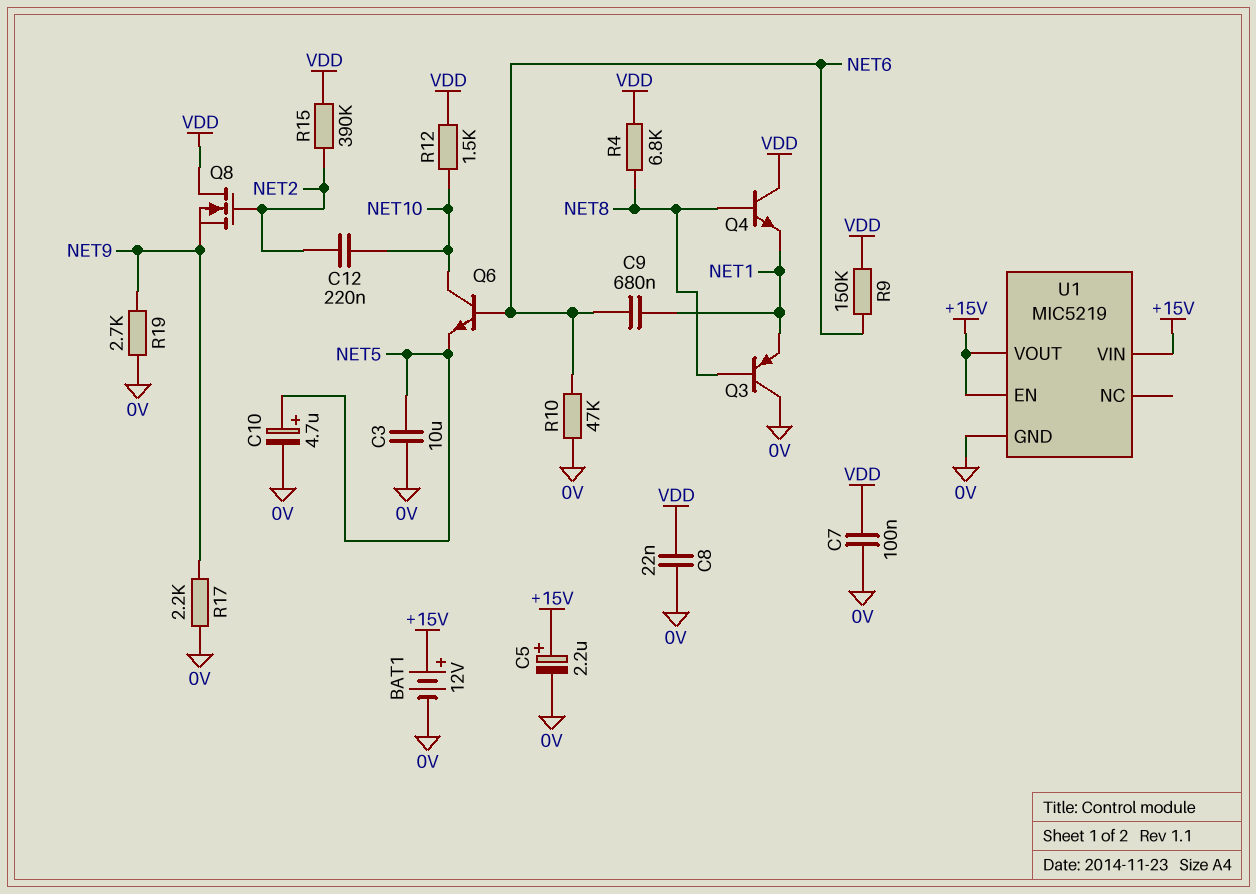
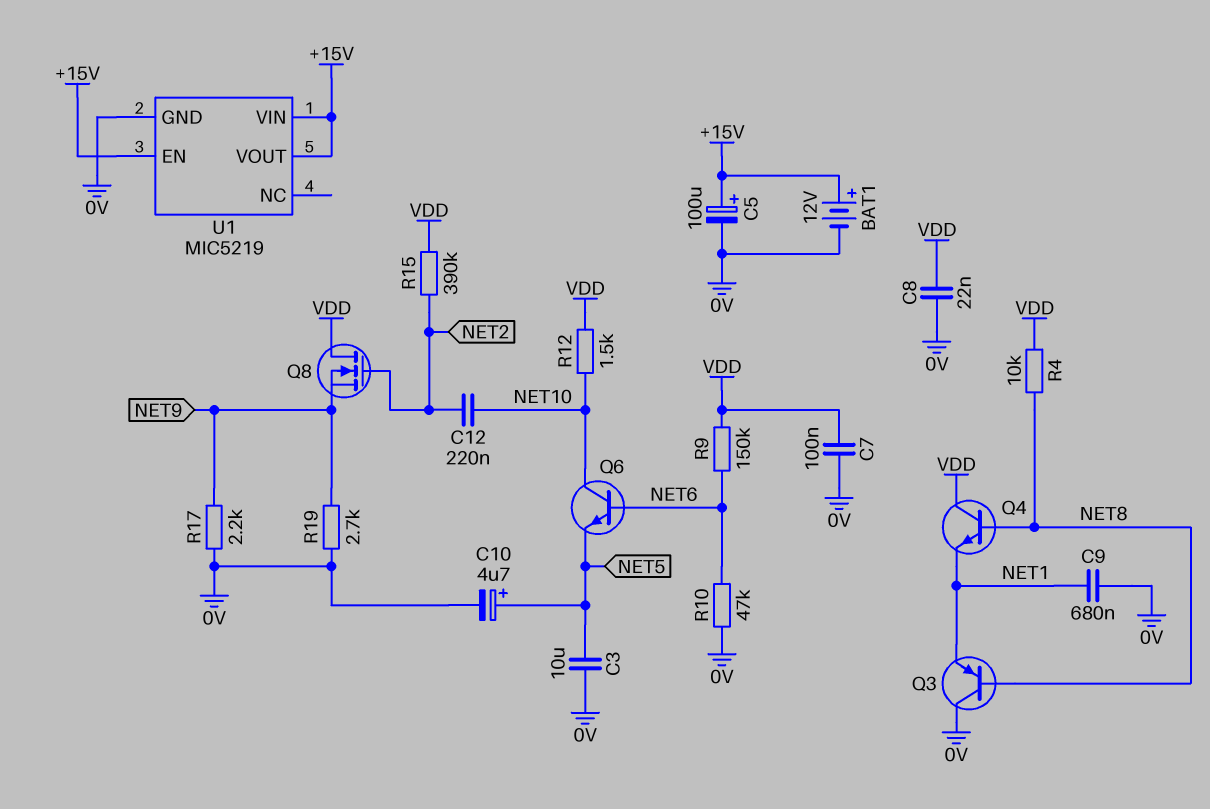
C5: 2.2uF (plus +15V, minus 0V) -> 100uF (plus +15V, minus 0V)
C9: 680nF (NET1, NET6) -> 680nF (0V, NET1)
R4: 6.8k (NET8, VDD) -> 10k (NET8, VDD)

